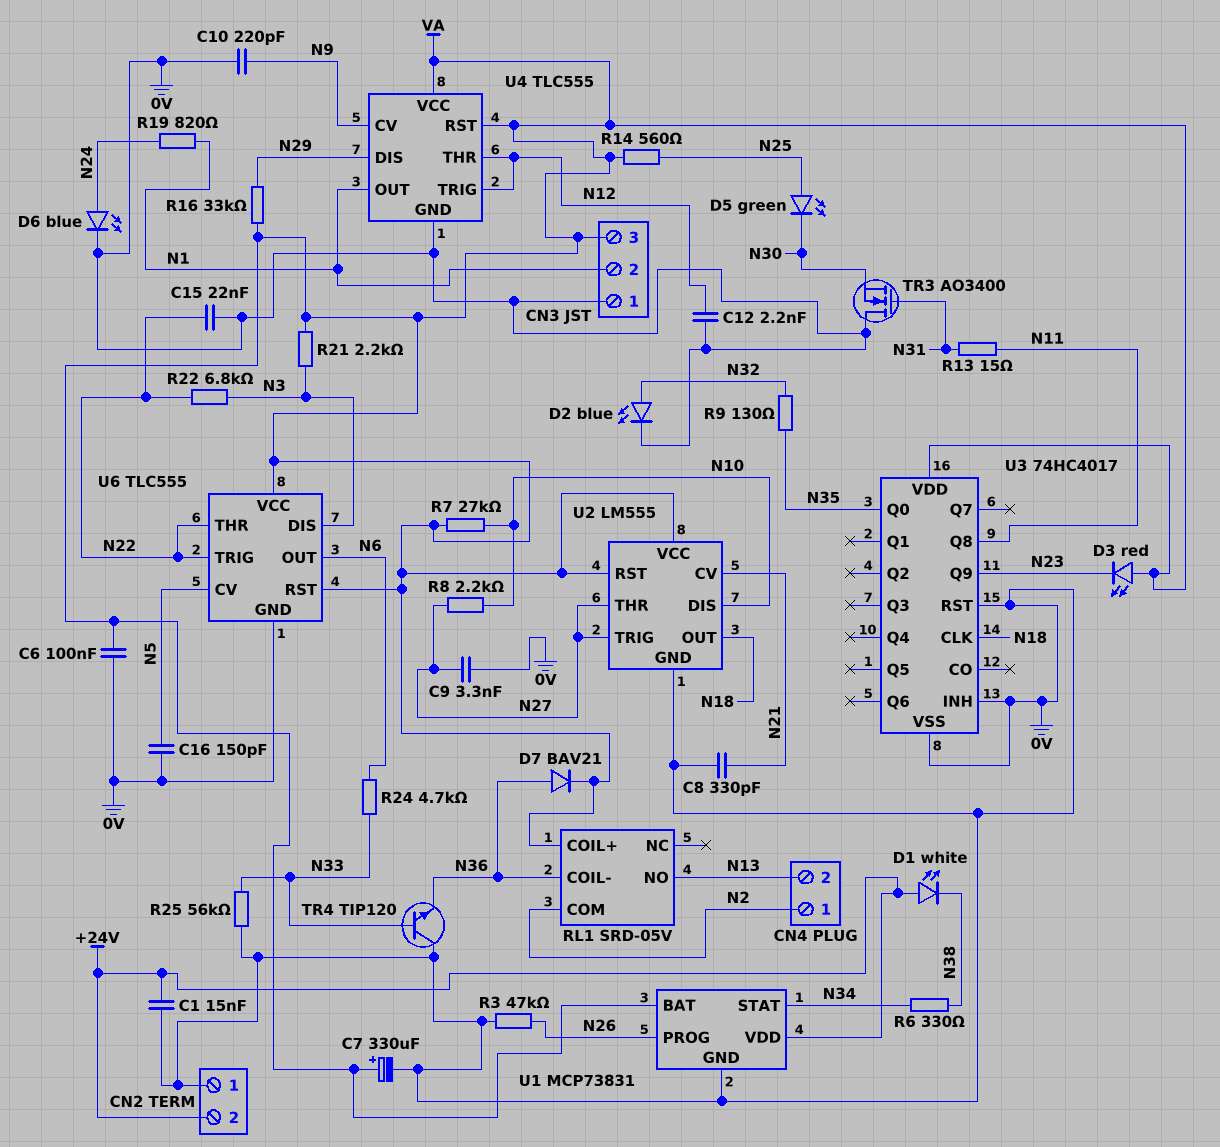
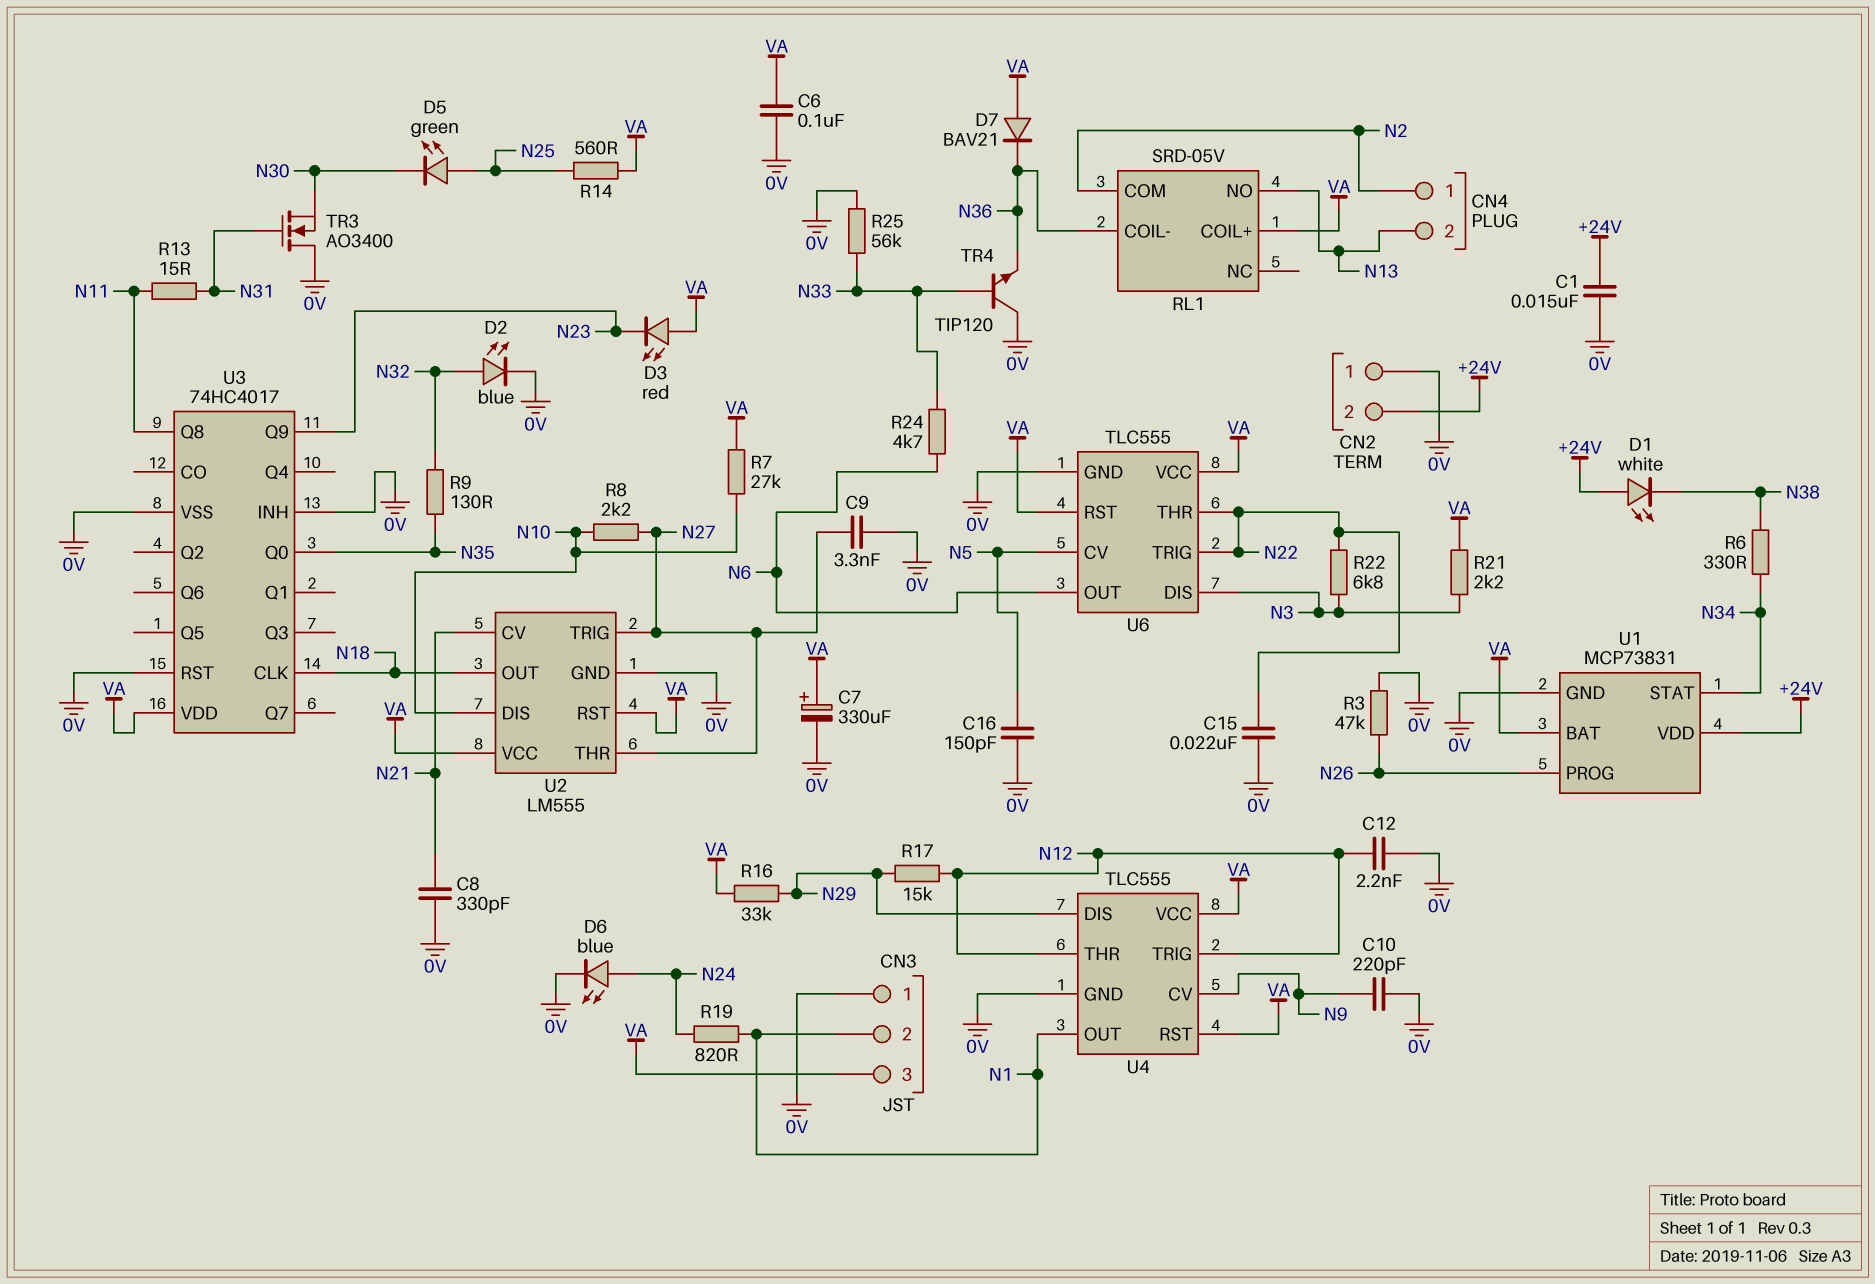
D7: diode BAV21 (A N36, K VA) -> diode BAV21 (A VA, K N36)
R17: none -> 15k (N12, N29)

